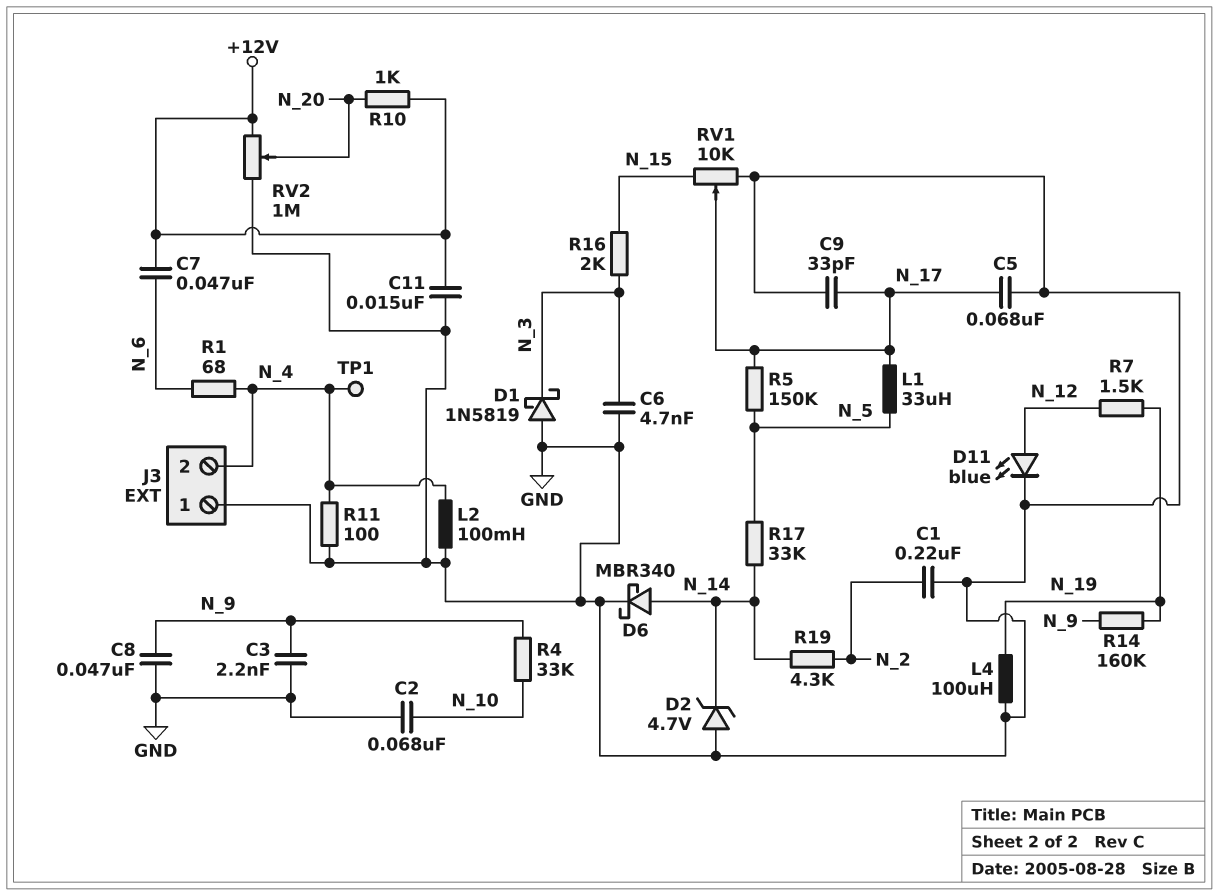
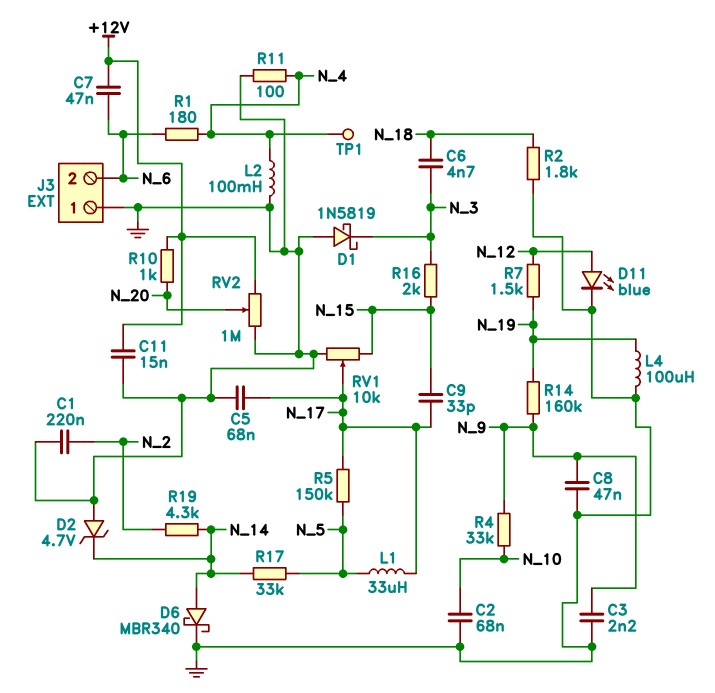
C6: 4.7nF (GND, N_3) -> 4.7nF (N_3, N_18)
C9: 33pF (GND, N_17) -> 33pF (N_15, N_17)
J3 pin 2: N_4 -> N_6
R1: 68 (N_4, N_6) -> 180 (N_4, N_6)
R2: none -> 1.8k (GND, N_18)

